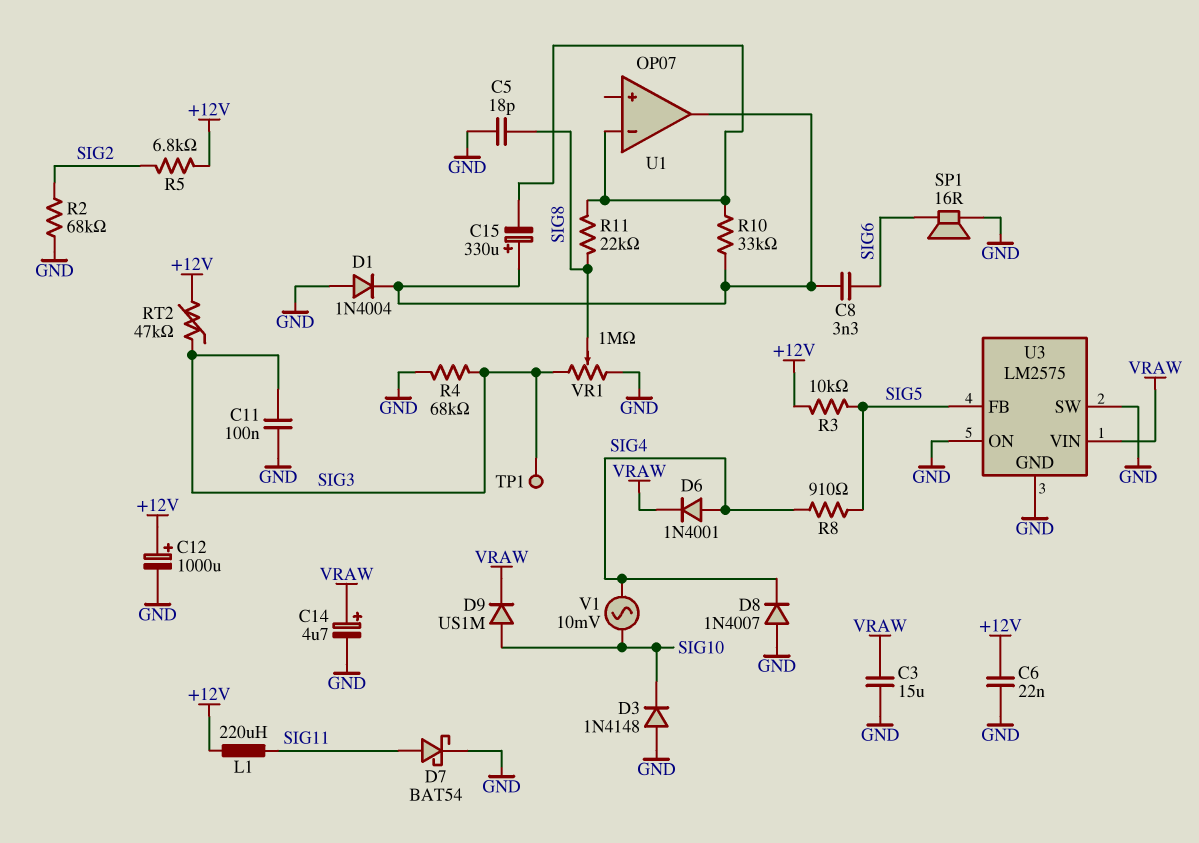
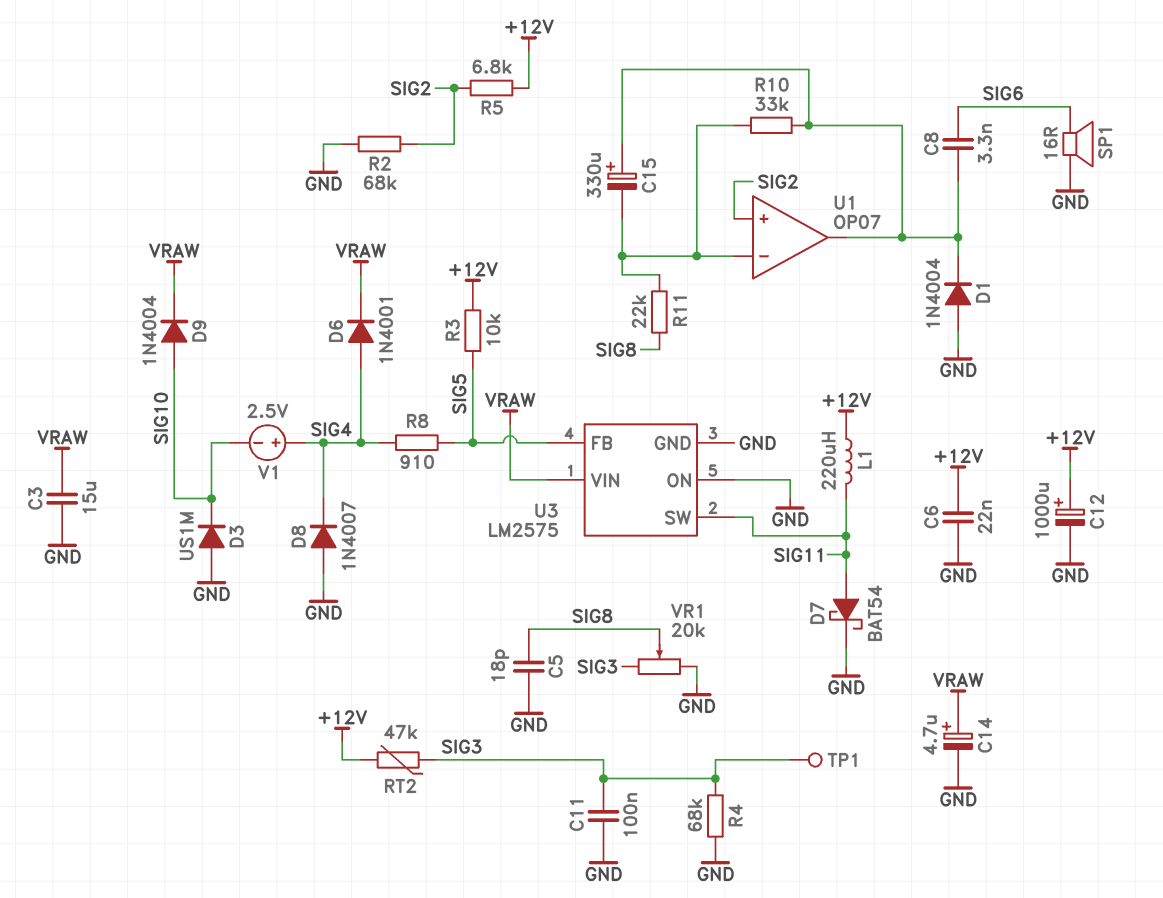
D3: diode 1N4148 (A GND, K SIG10) -> diode US1M (A GND, K SIG10)
D9: diode US1M (A SIG10, K VRAW) -> diode 1N4004 (A SIG10, K VRAW)
U1 pin in+: none -> SIG2
U3 pin SW: GND -> SIG11
V1: AC 10mV (SIG4, SIG10) -> 2.5V (plus SIG4, minus SIG10)
VR1: 1M (GND, SIG3, wiper SIG8) -> 20k (GND, SIG3, wiper SIG8)

